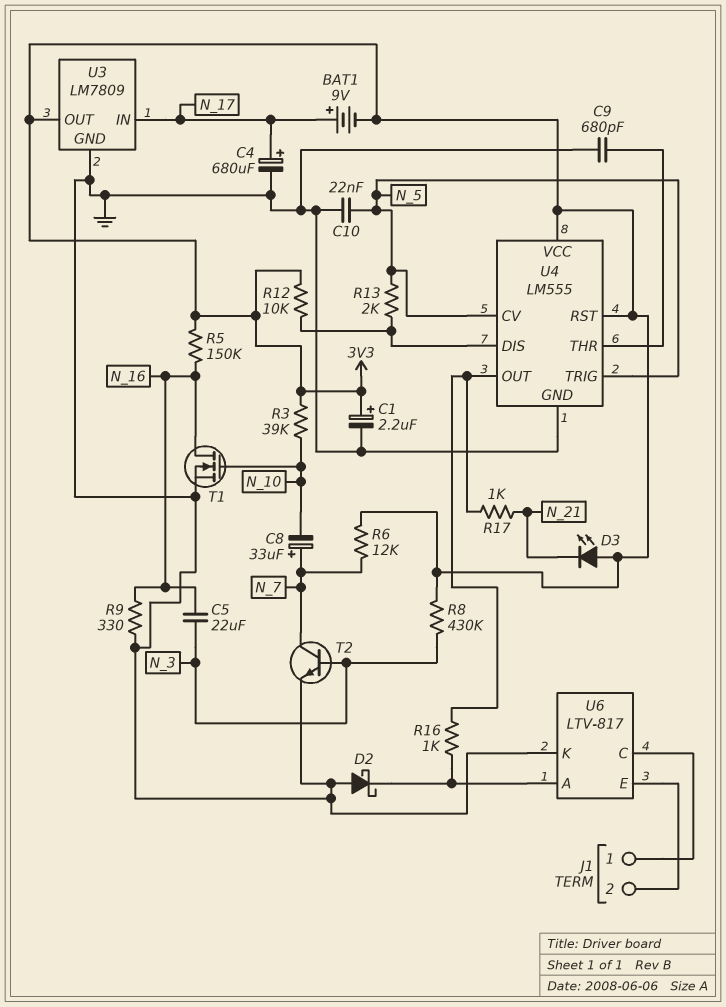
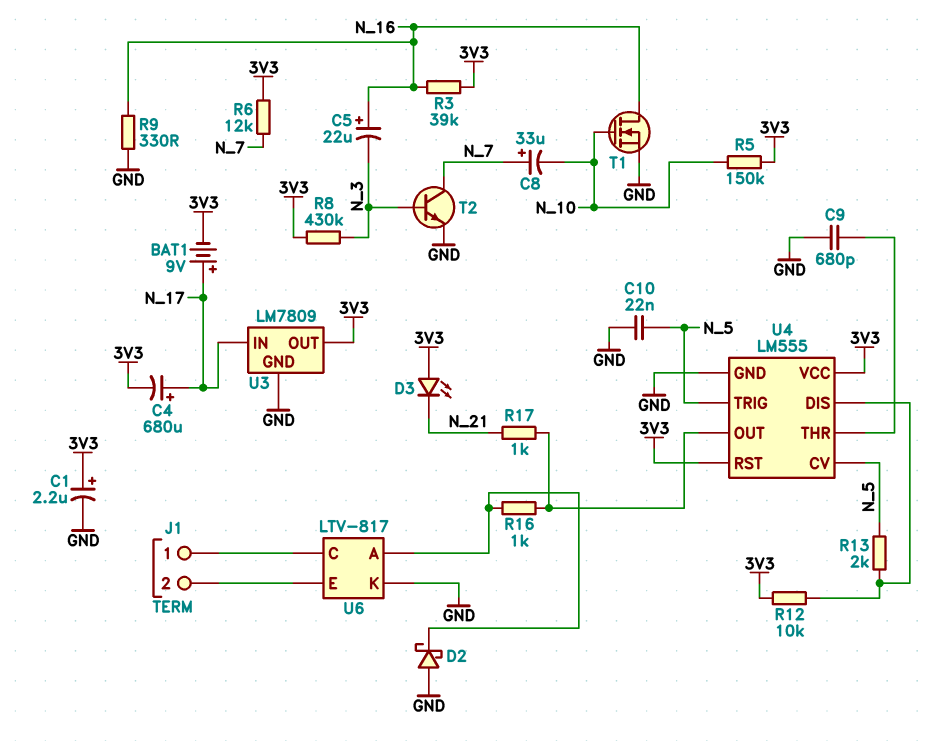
C4: 680uF (plus N_17, minus GND) -> 680uF (plus N_17, minus 3V3)
C5: 22uF (N_3, N_16) -> 22uF (plus N_16, minus N_3)
R3: 39k (3V3, N_10) -> 39k (3V3, N_16)
R5: 150k (3V3, N_16) -> 150k (3V3, N_10)

